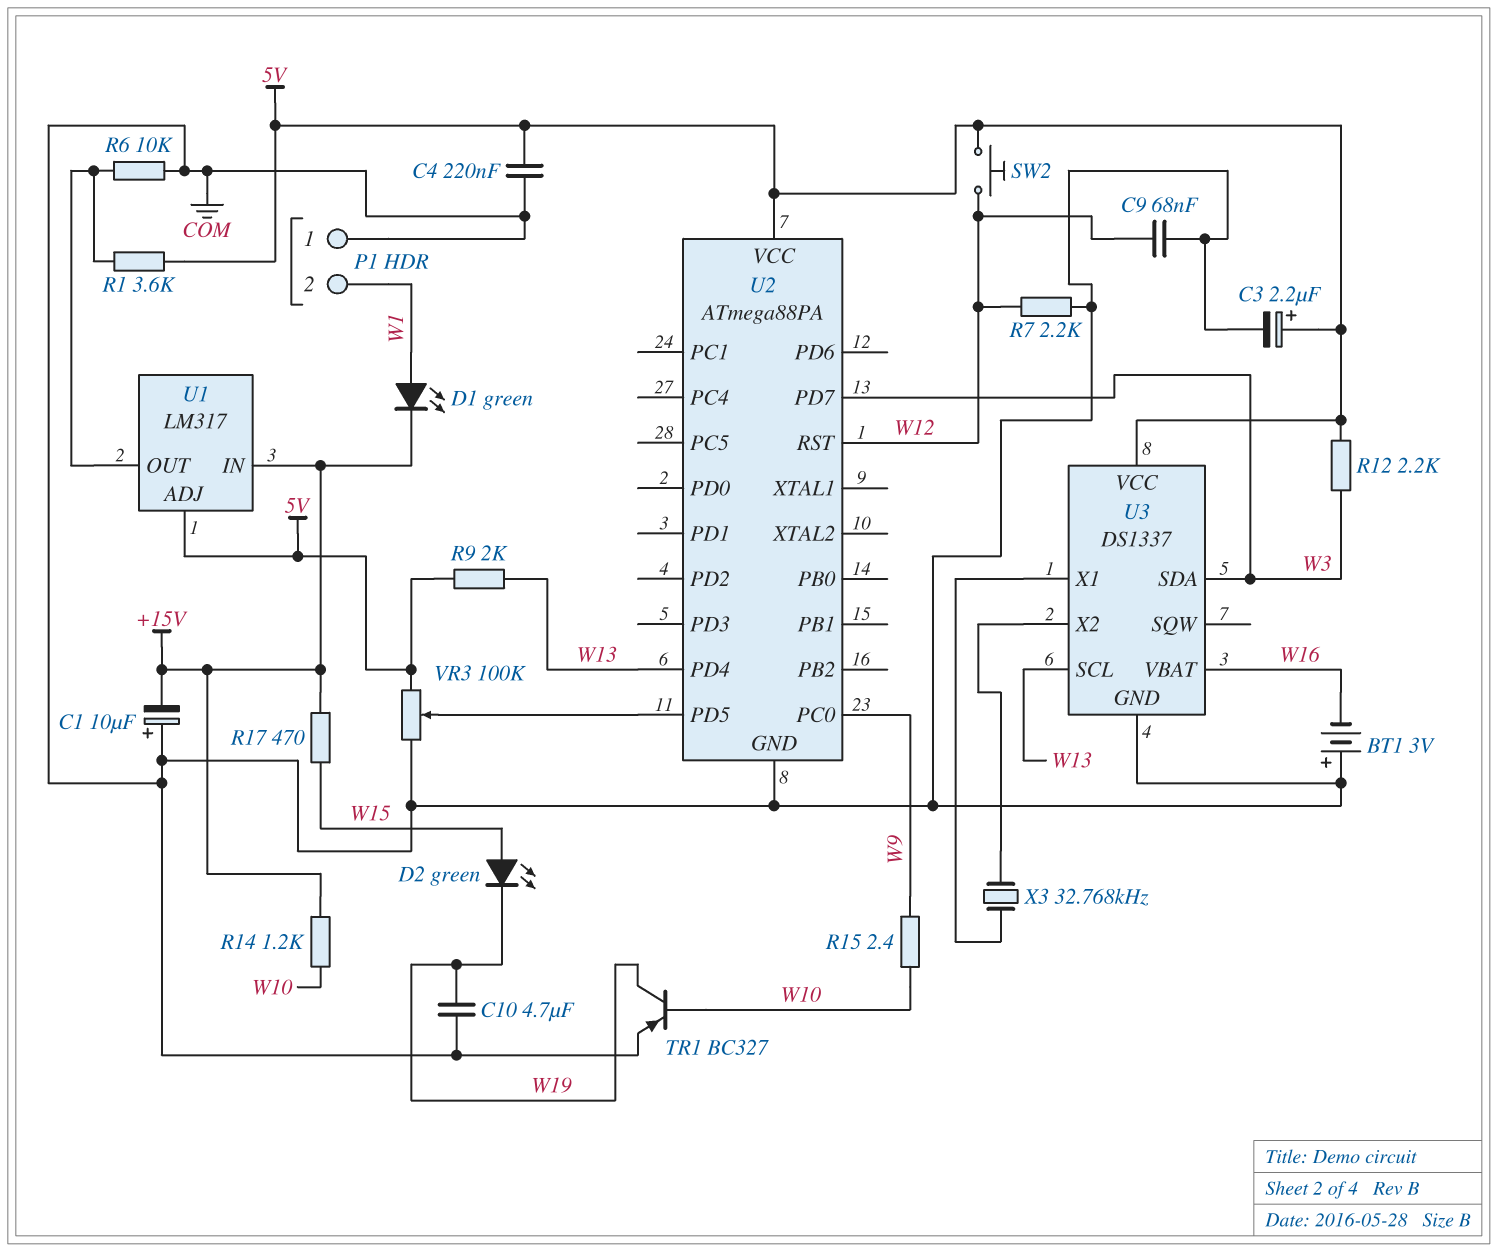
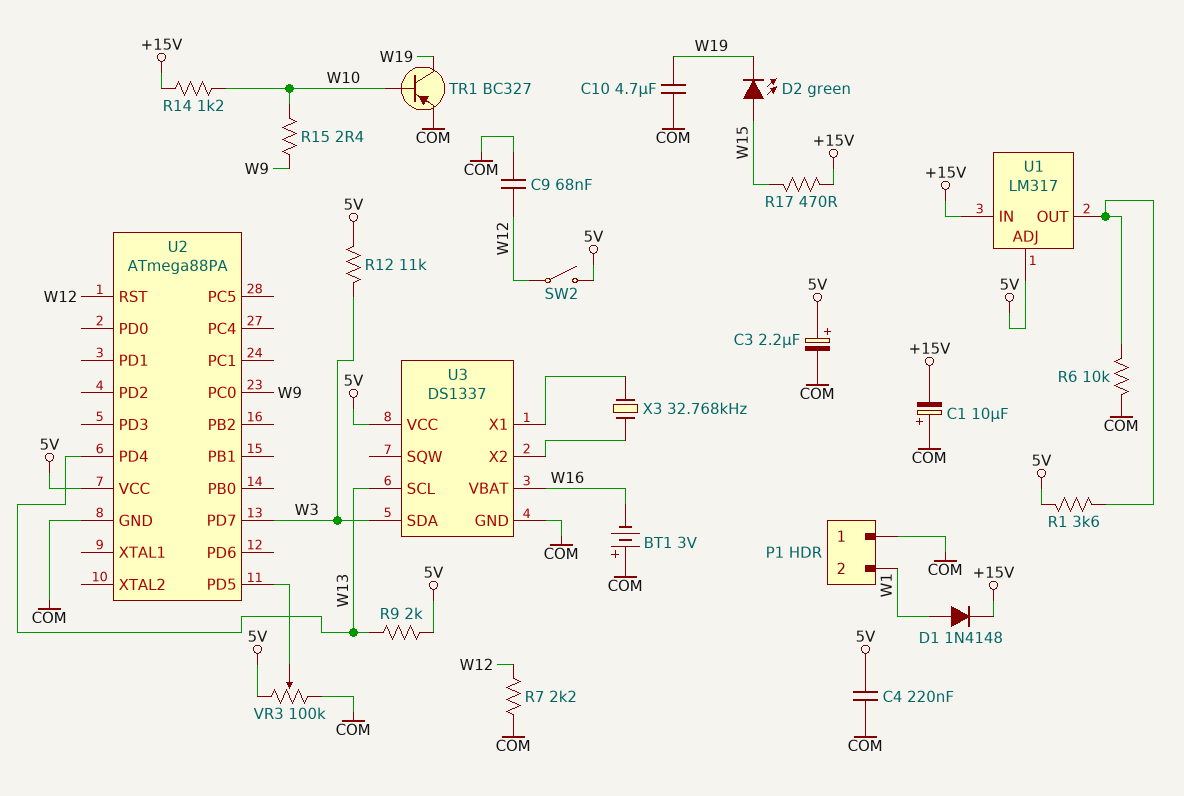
D1: LED green (A W1, K +15V) -> diode 1N4148 (A W1, K +15V)
R12: 2.2k (5V, W3) -> 11k (5V, W3)
SW2: button (5V, W12) -> switch (5V, W12)

